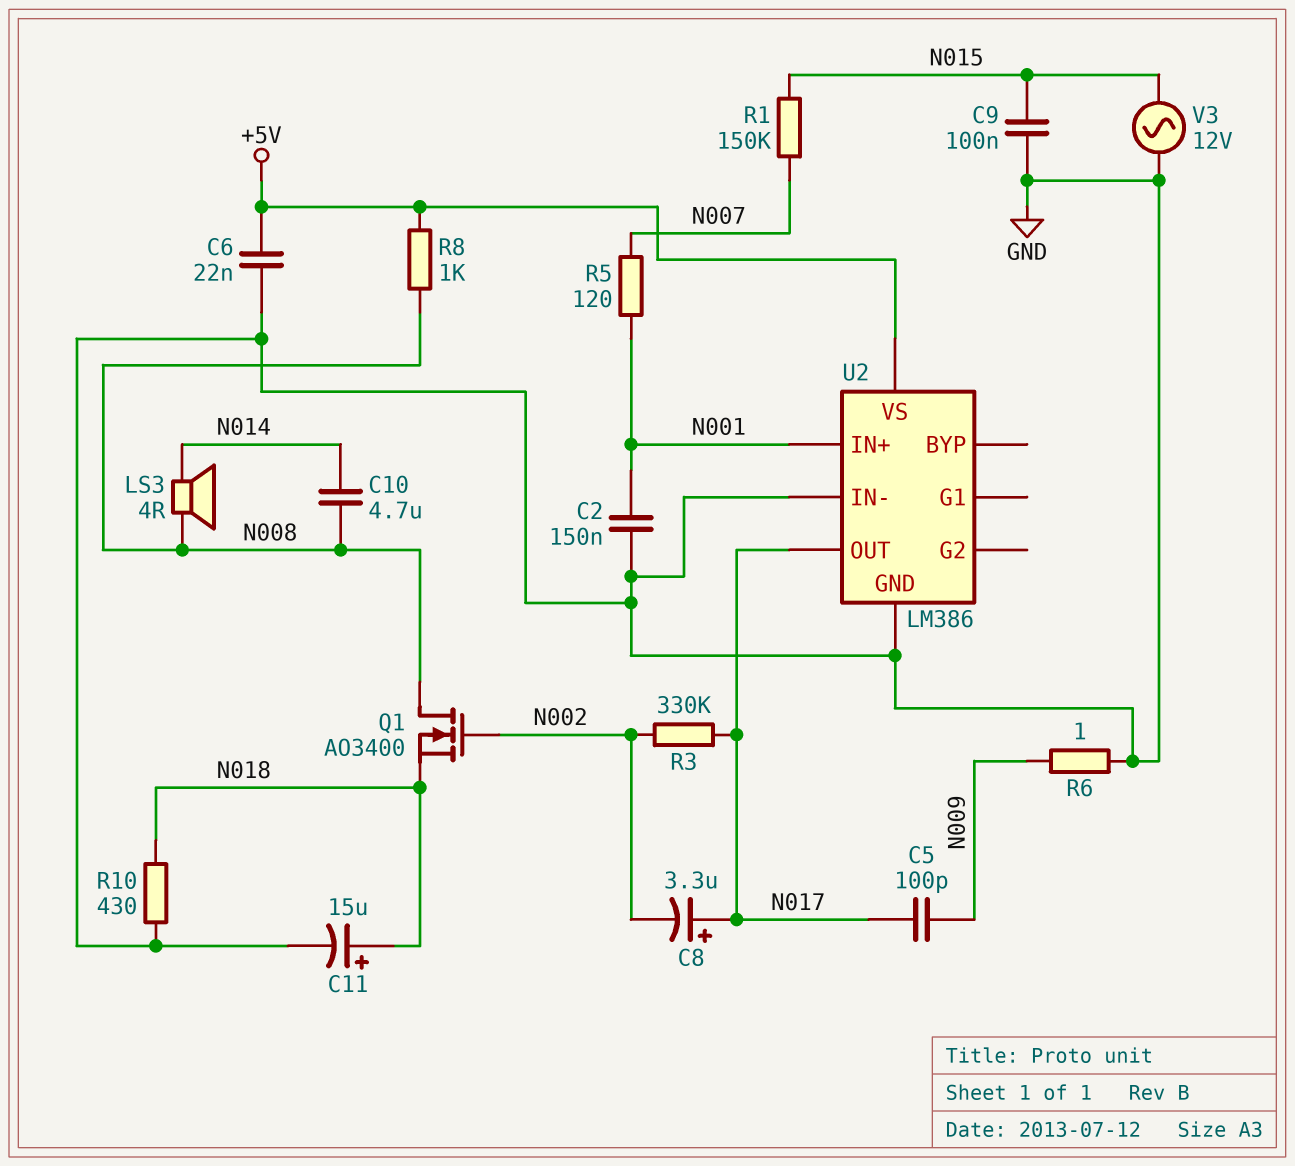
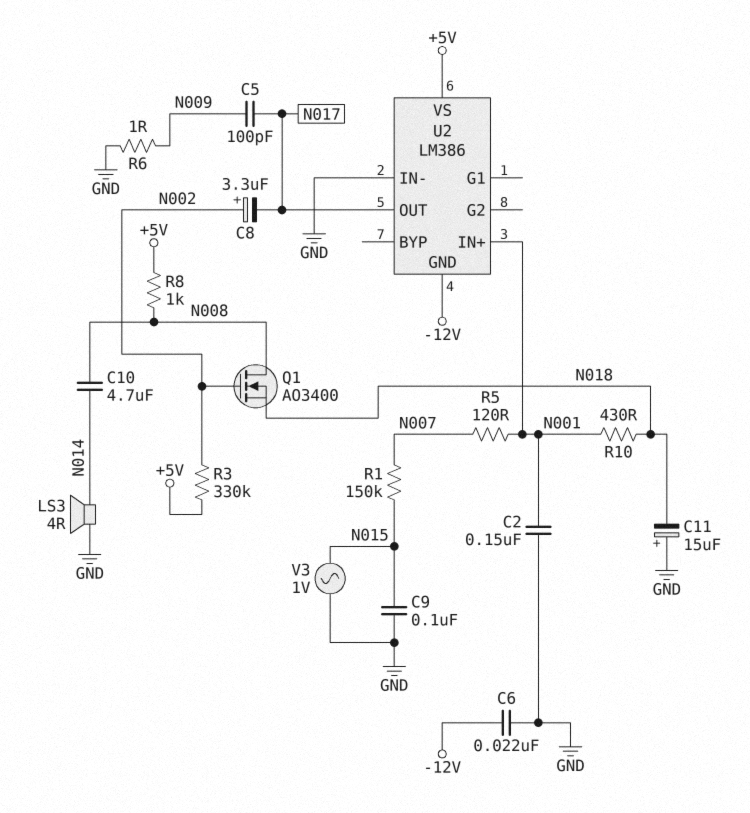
C6: 22nF (+5V, GND) -> 22nF (-12V, GND)
C8: 3.3uF (plus N017, minus N002) -> 3.3uF (plus N002, minus N017)
C11: 15uF (plus N018, minus GND) -> 15uF (plus GND, minus N018)
LS3: speaker 4R (N008, N014) -> speaker 4R (GND, N014)
R3: 330k (N002, N017) -> 330k (+5V, N002)
R10: 430 (GND, N018) -> 430 (N001, N018)
U2 pin GND: GND -> -12V
V3: AC 12V (GND, N015) -> AC 1V (GND, N015)

